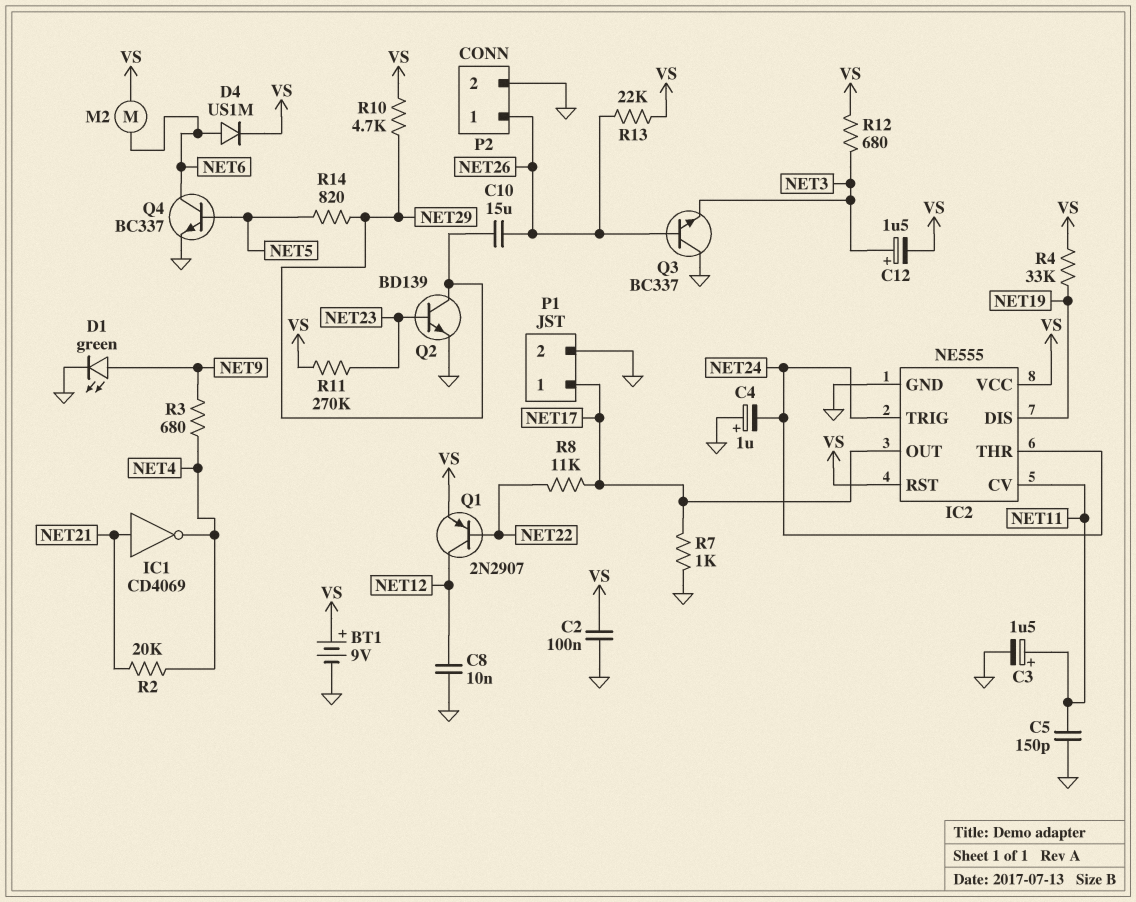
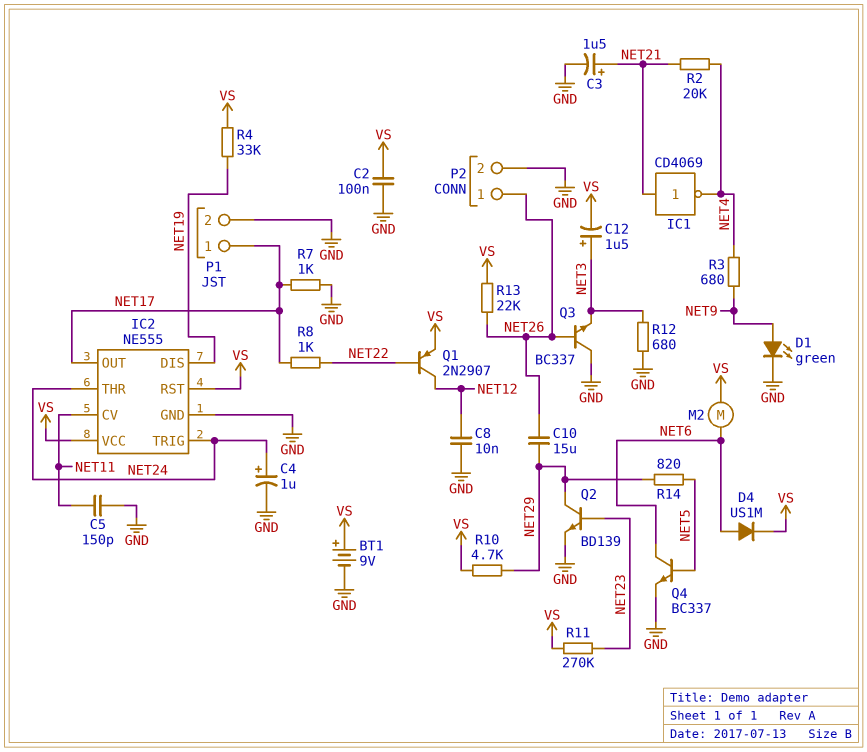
C3: 1.5uF (plus NET11, minus GND) -> 1.5uF (plus NET21, minus GND)
C4: 1uF (plus GND, minus NET24) -> 1uF (plus NET24, minus GND)
R8: 11k (NET17, NET22) -> 1k (NET17, NET22)
R12: 680 (NET3, VS) -> 680 (GND, NET3)

